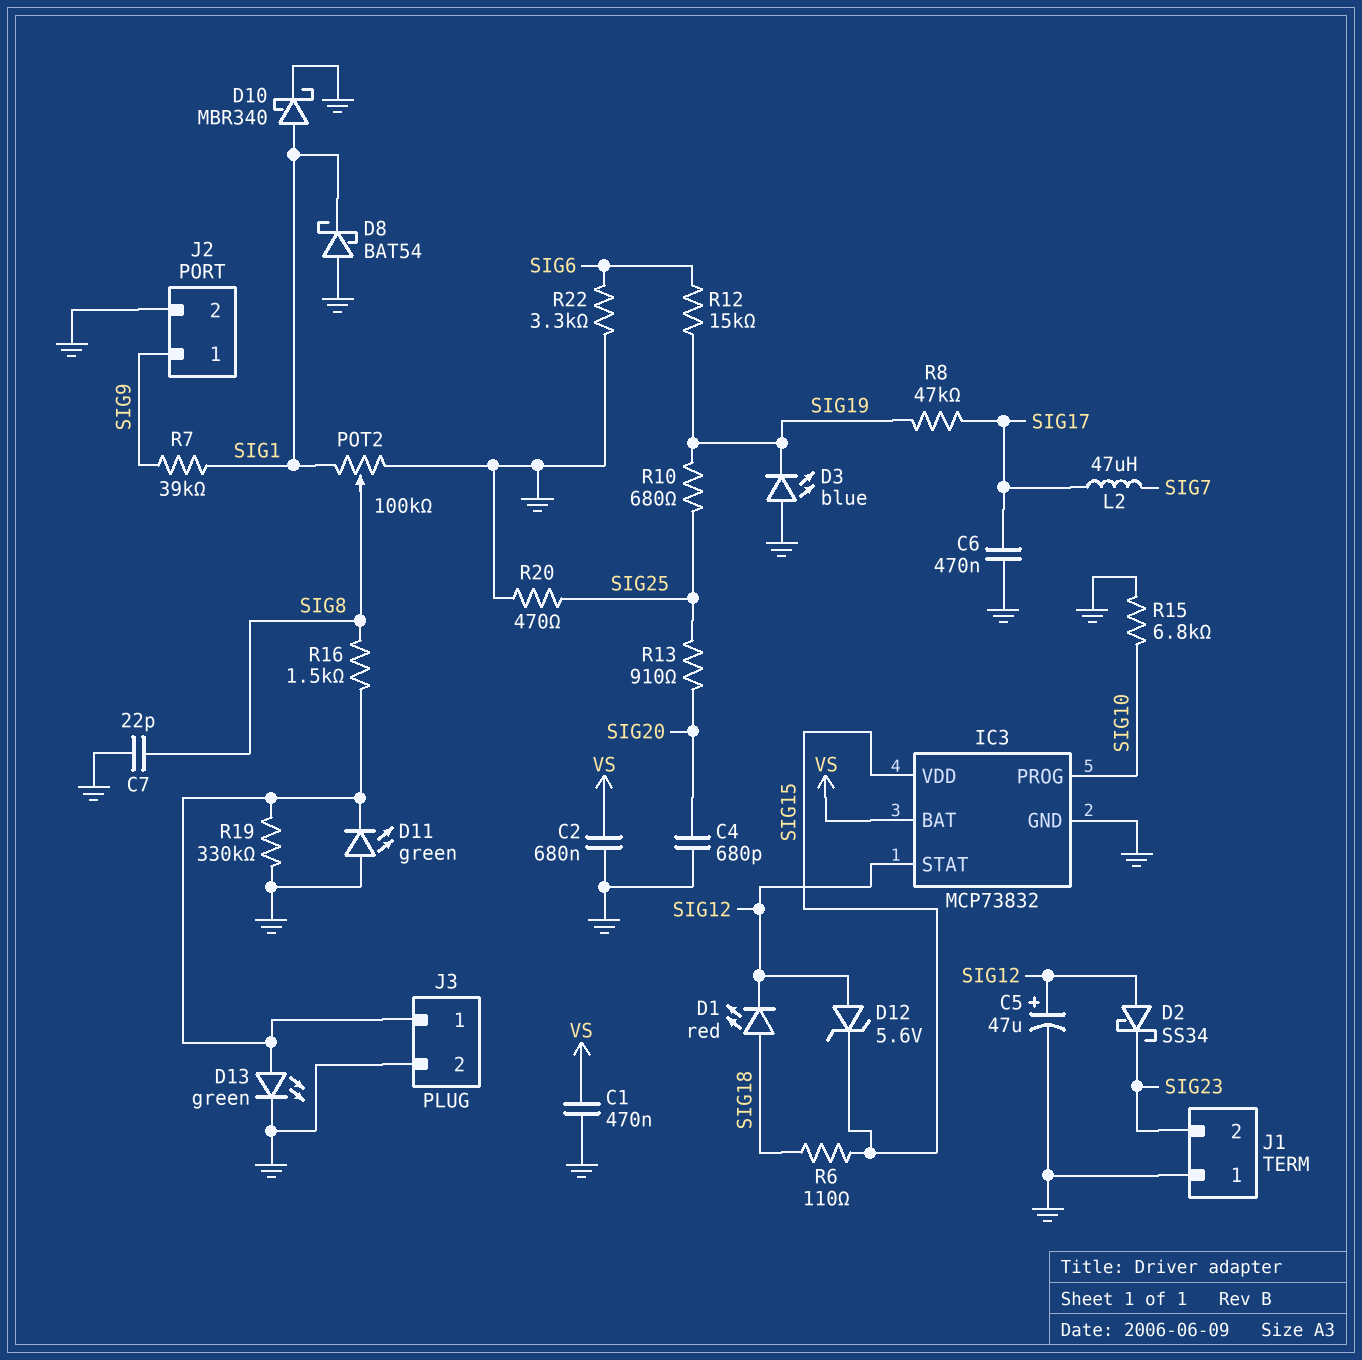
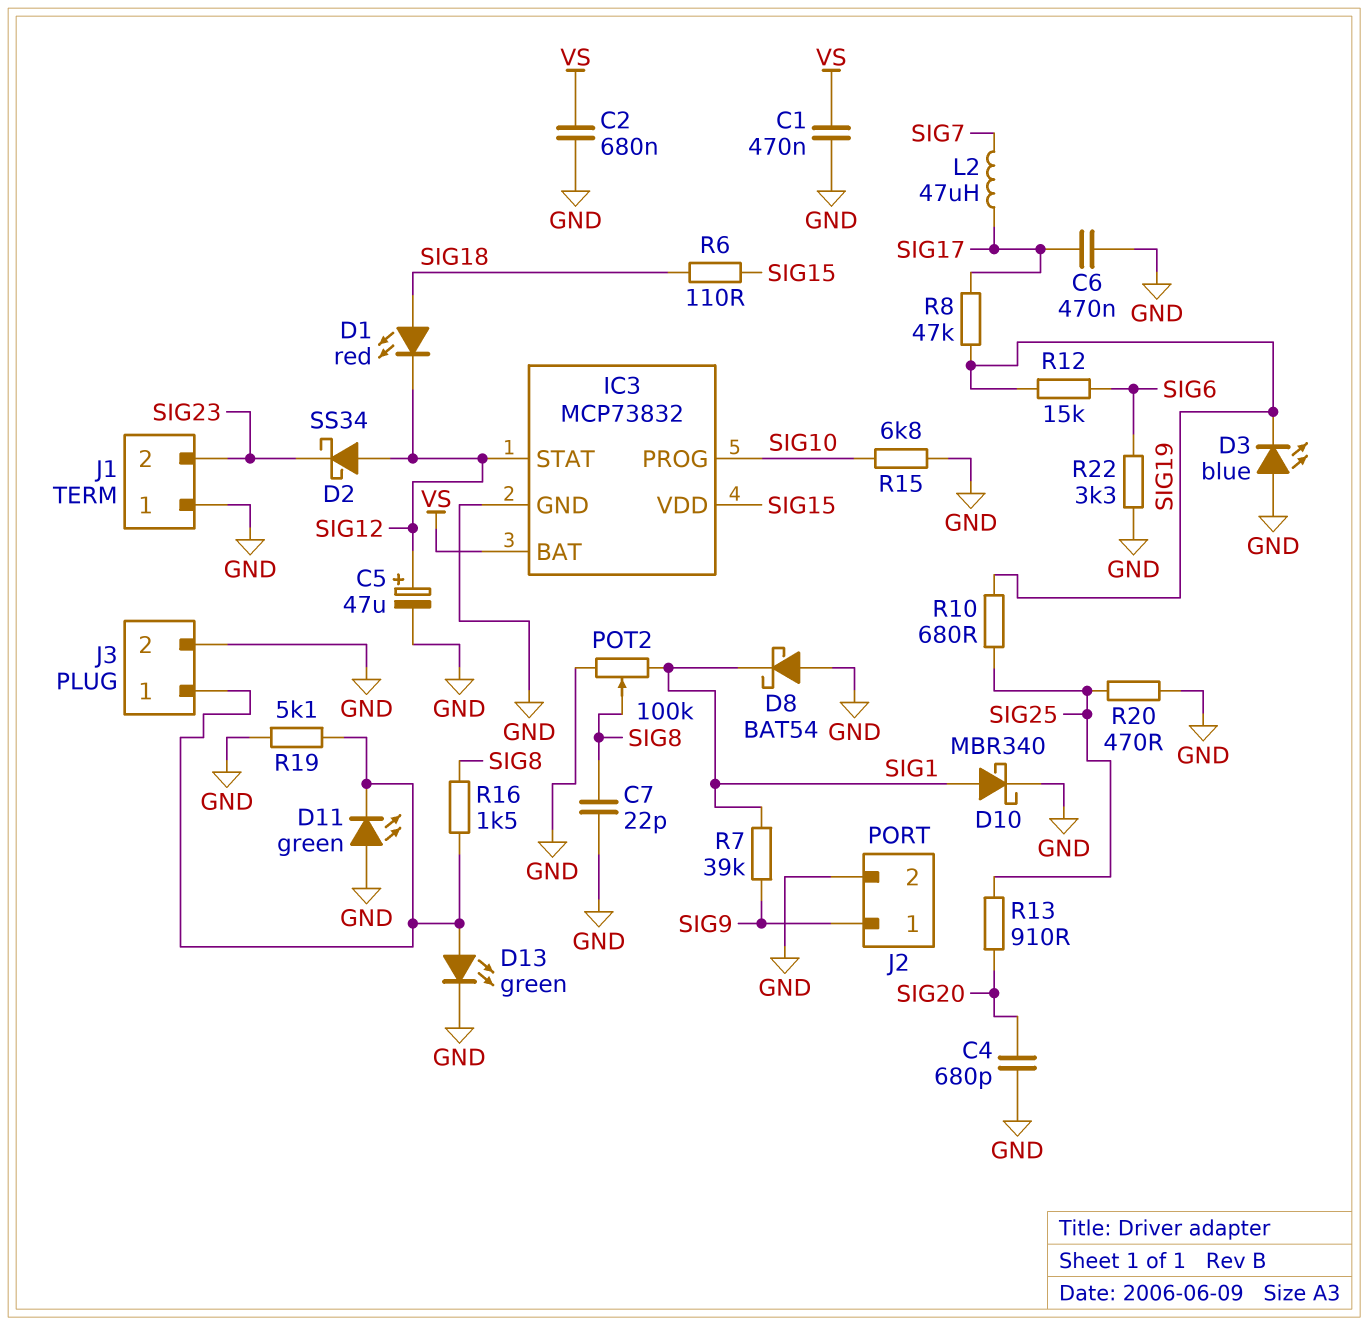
D12: zener 5.6V (A SIG12, K SIG15) -> none
R19: 330k (GND, J3/1) -> 5.1k (GND, J3/1)

